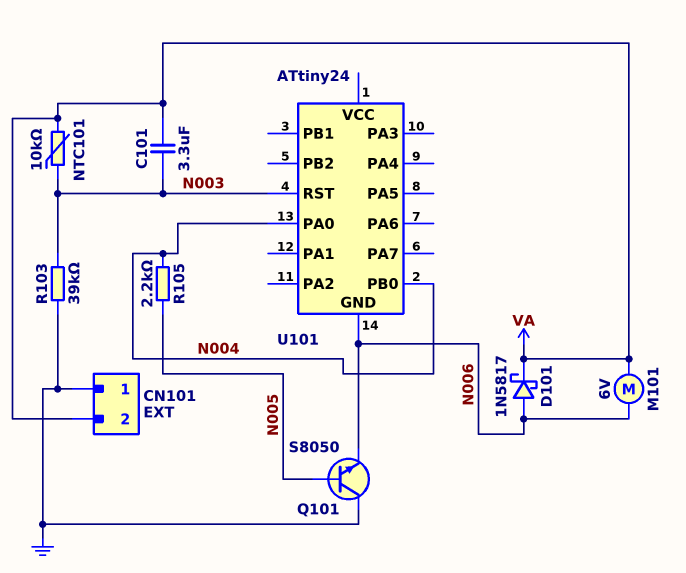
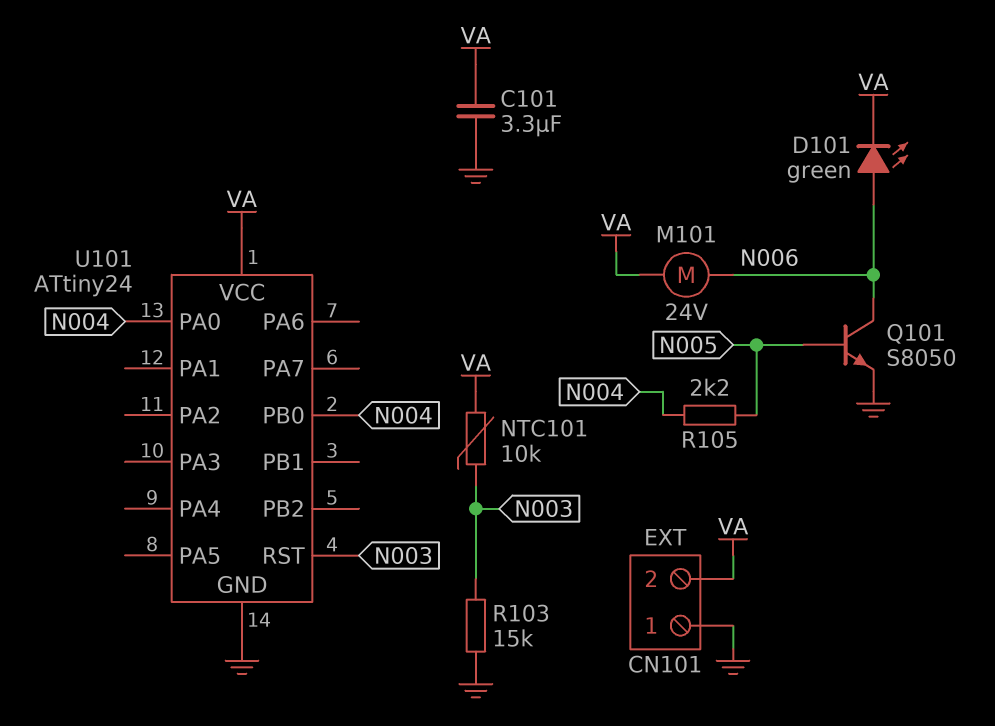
C101: 3.3uF (N003, VA) -> 3.3uF (GND, VA)
D101: schottky 1N5817 (A N006, K VA) -> LED green (A N006, K VA)
M101: motor 6V (N006, VA) -> motor 24V (N006, VA)
Q101: NPN S8050 (B N005, C GND, E N006) -> NPN S8050 (B N005, C N006, E GND)
R103: 39k (GND, N003) -> 15k (GND, N003)
U101 pin GND: N006 -> GND
U101 pin VCC: none -> VA

